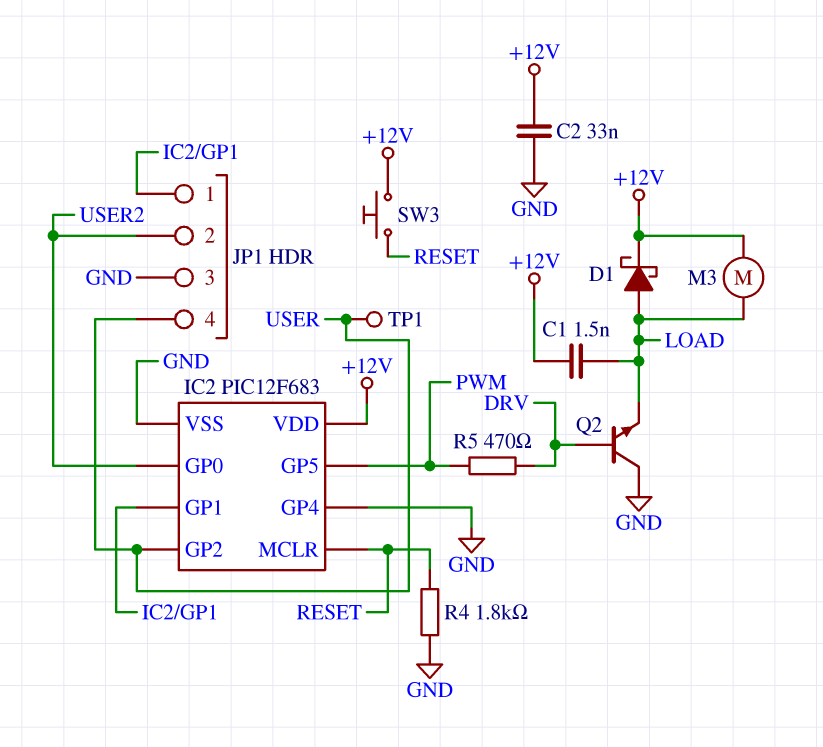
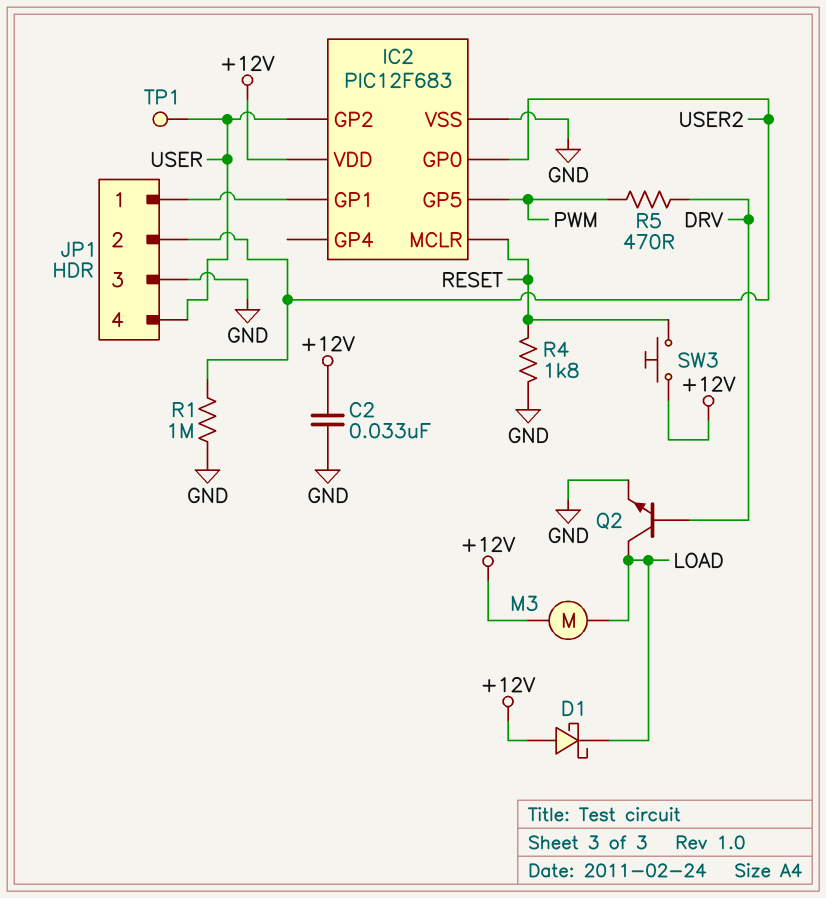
C1: 1.5nF (+12V, LOAD) -> none
D1: schottky (A LOAD, K +12V) -> schottky (A +12V, K LOAD)
IC2 pin GP4: GND -> none
Q2: NPN (B DRV, C GND, E LOAD) -> NPN (B DRV, C LOAD, E GND)
R1: none -> 1M (GND, USER2)

